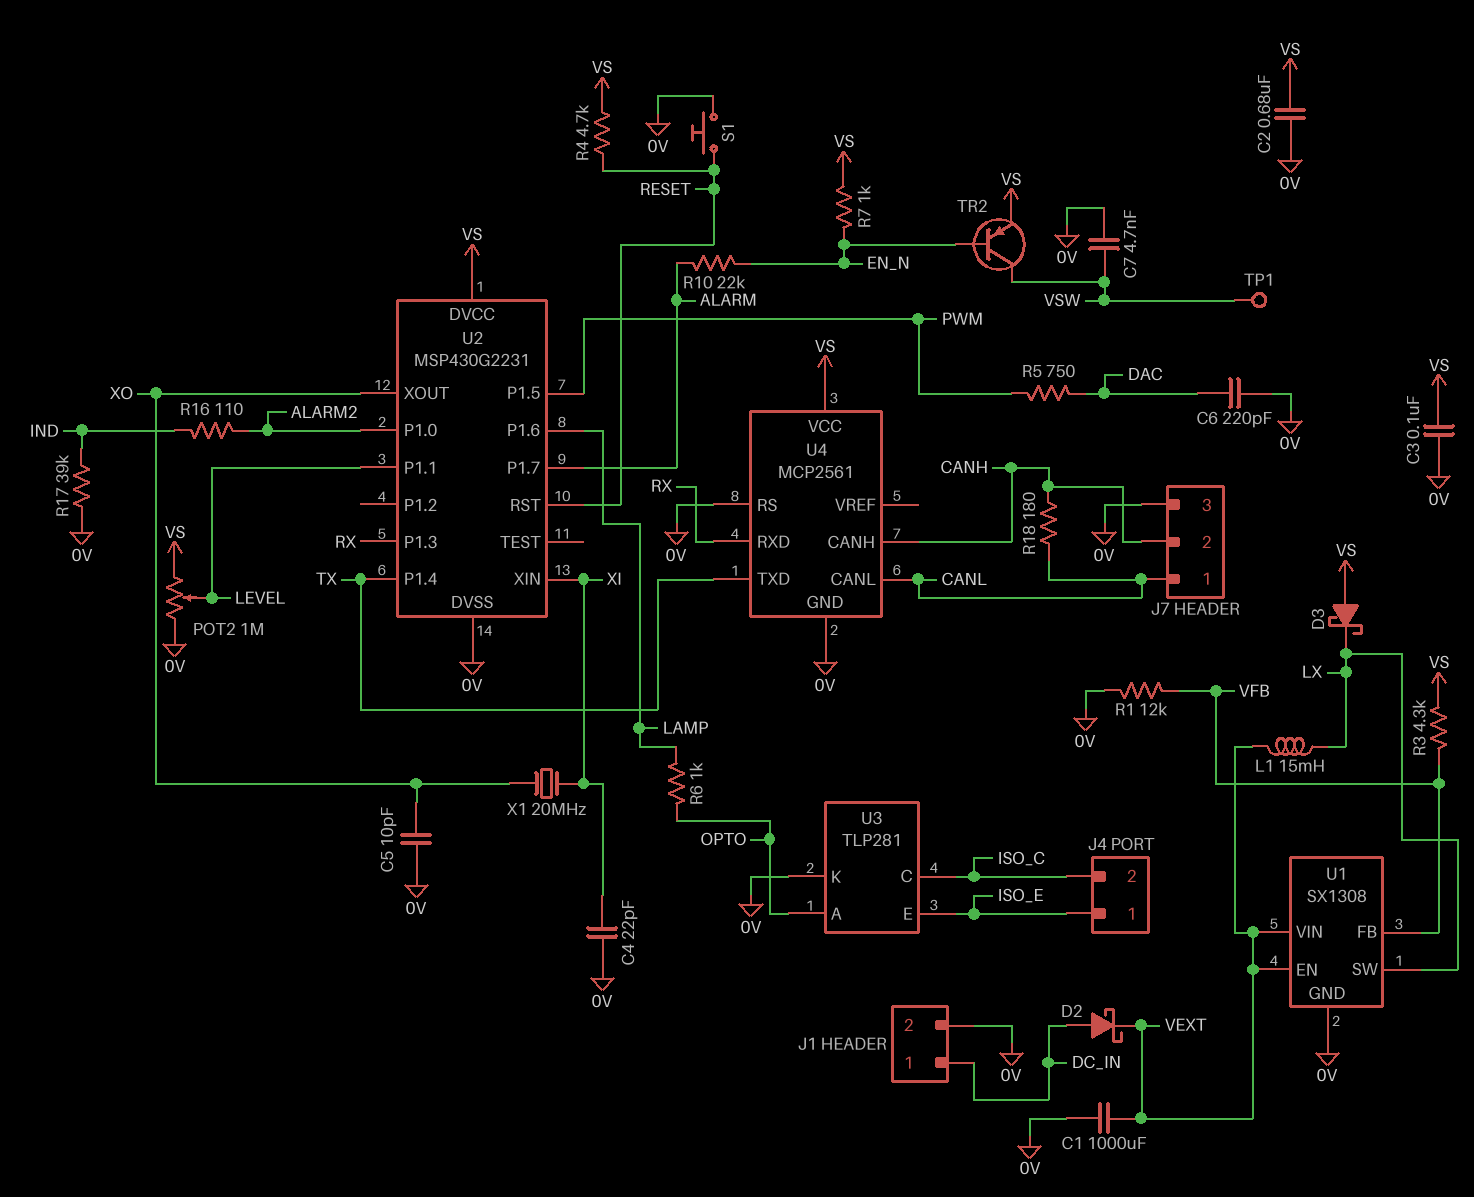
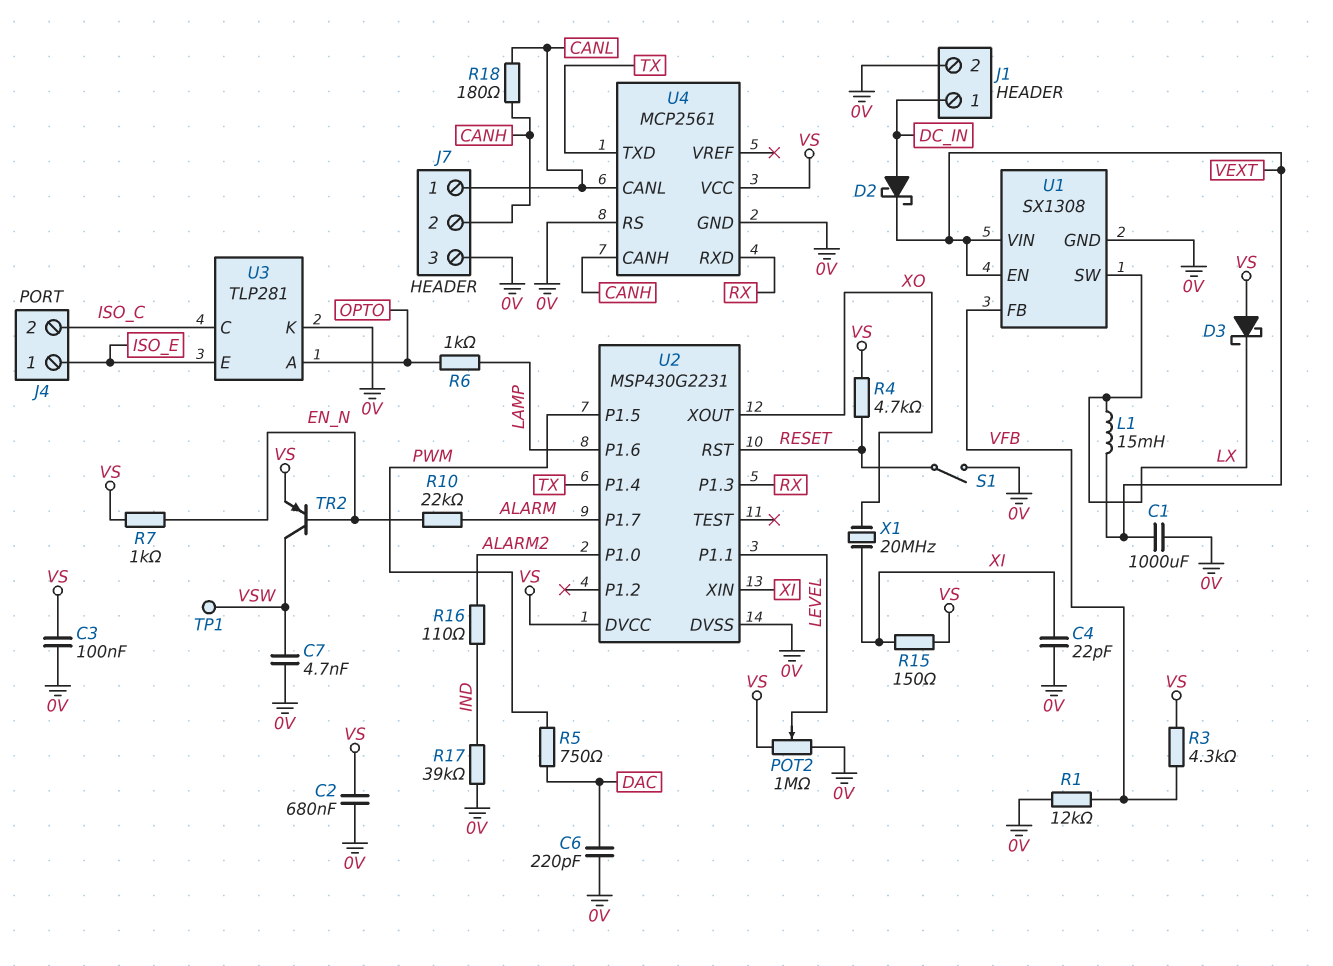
C5: 10pF (0V, XO) -> none
R15: none -> 150 (VS, XI)
S1: button (0V, RESET) -> switch (0V, RESET)

